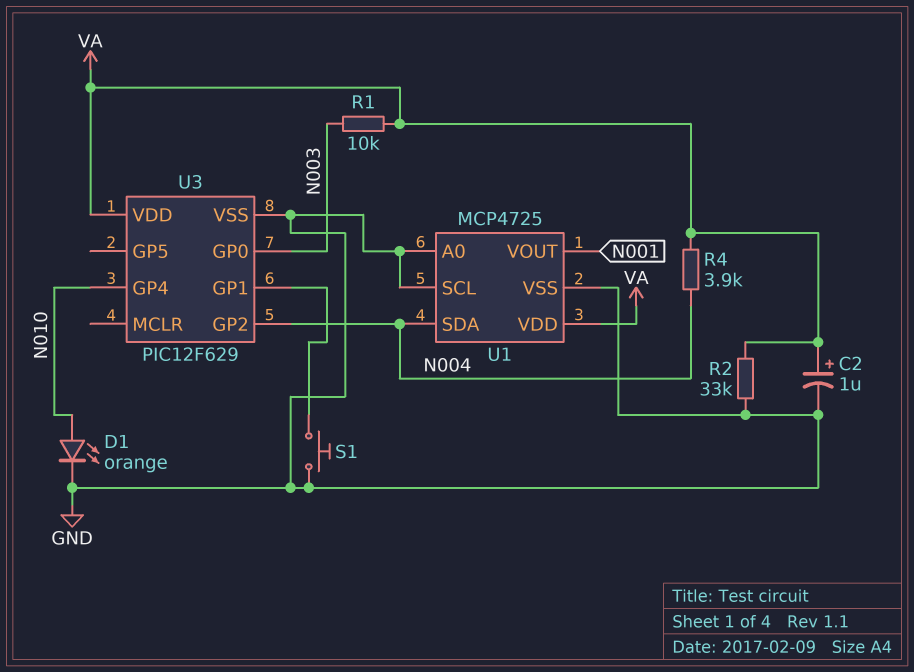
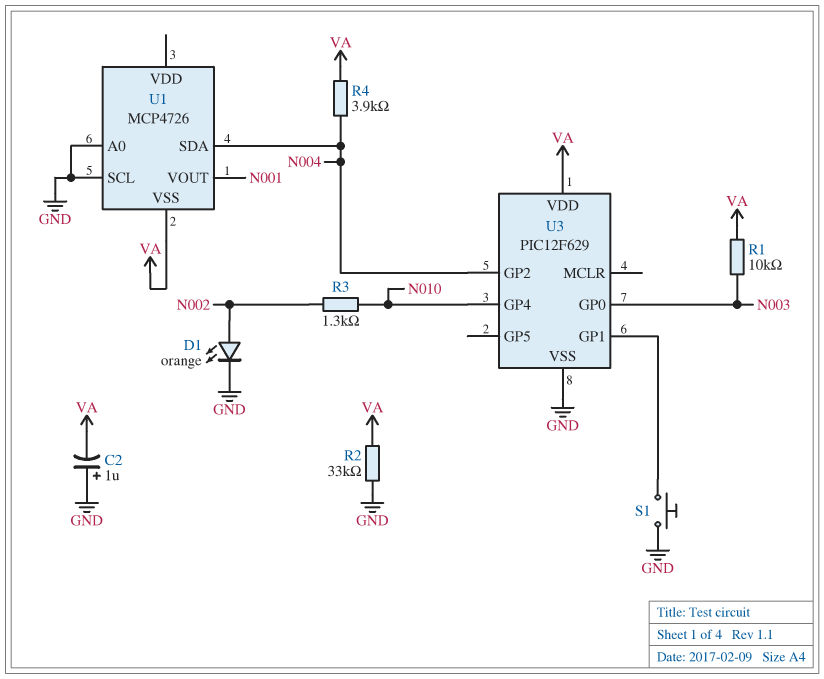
C2: 1uF (plus VA, minus GND) -> 1uF (plus GND, minus VA)
D1: LED orange (A N010, K GND) -> LED orange (A N002, K GND)
R3: none -> 1.3k (N002, N010)
U1: MCP4725 -> MCP4726
U1 pin VDD: VA -> none
U1 pin VSS: GND -> VA

